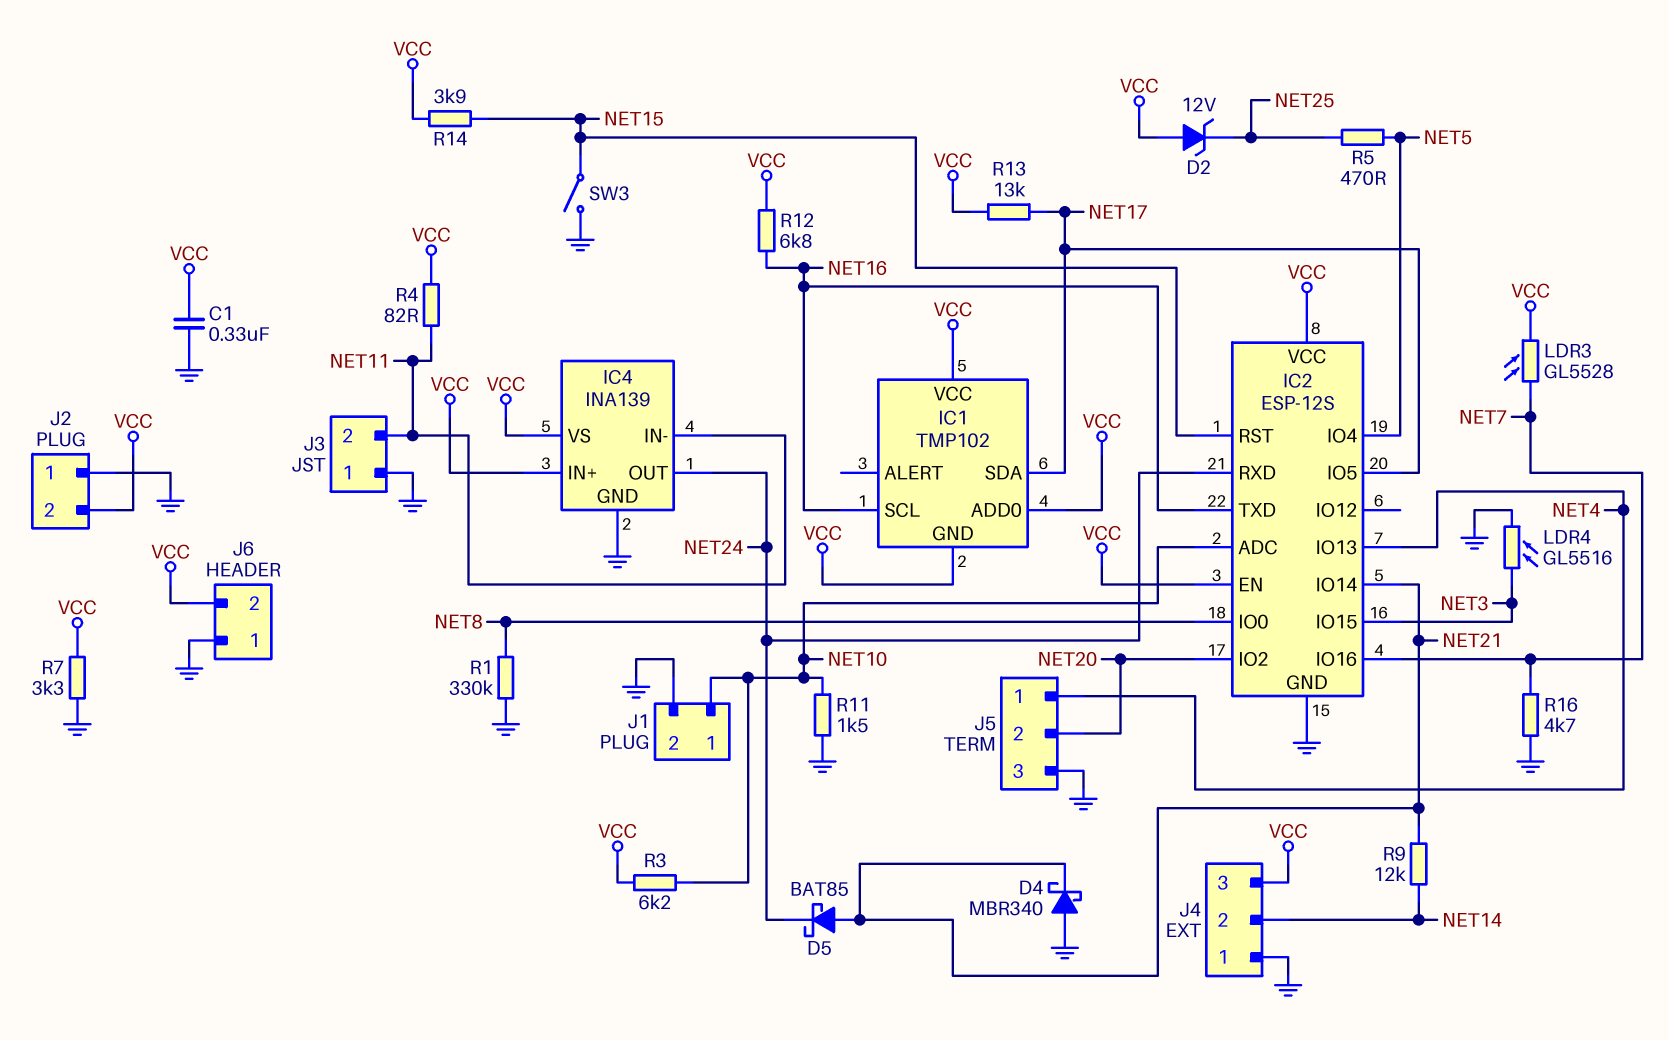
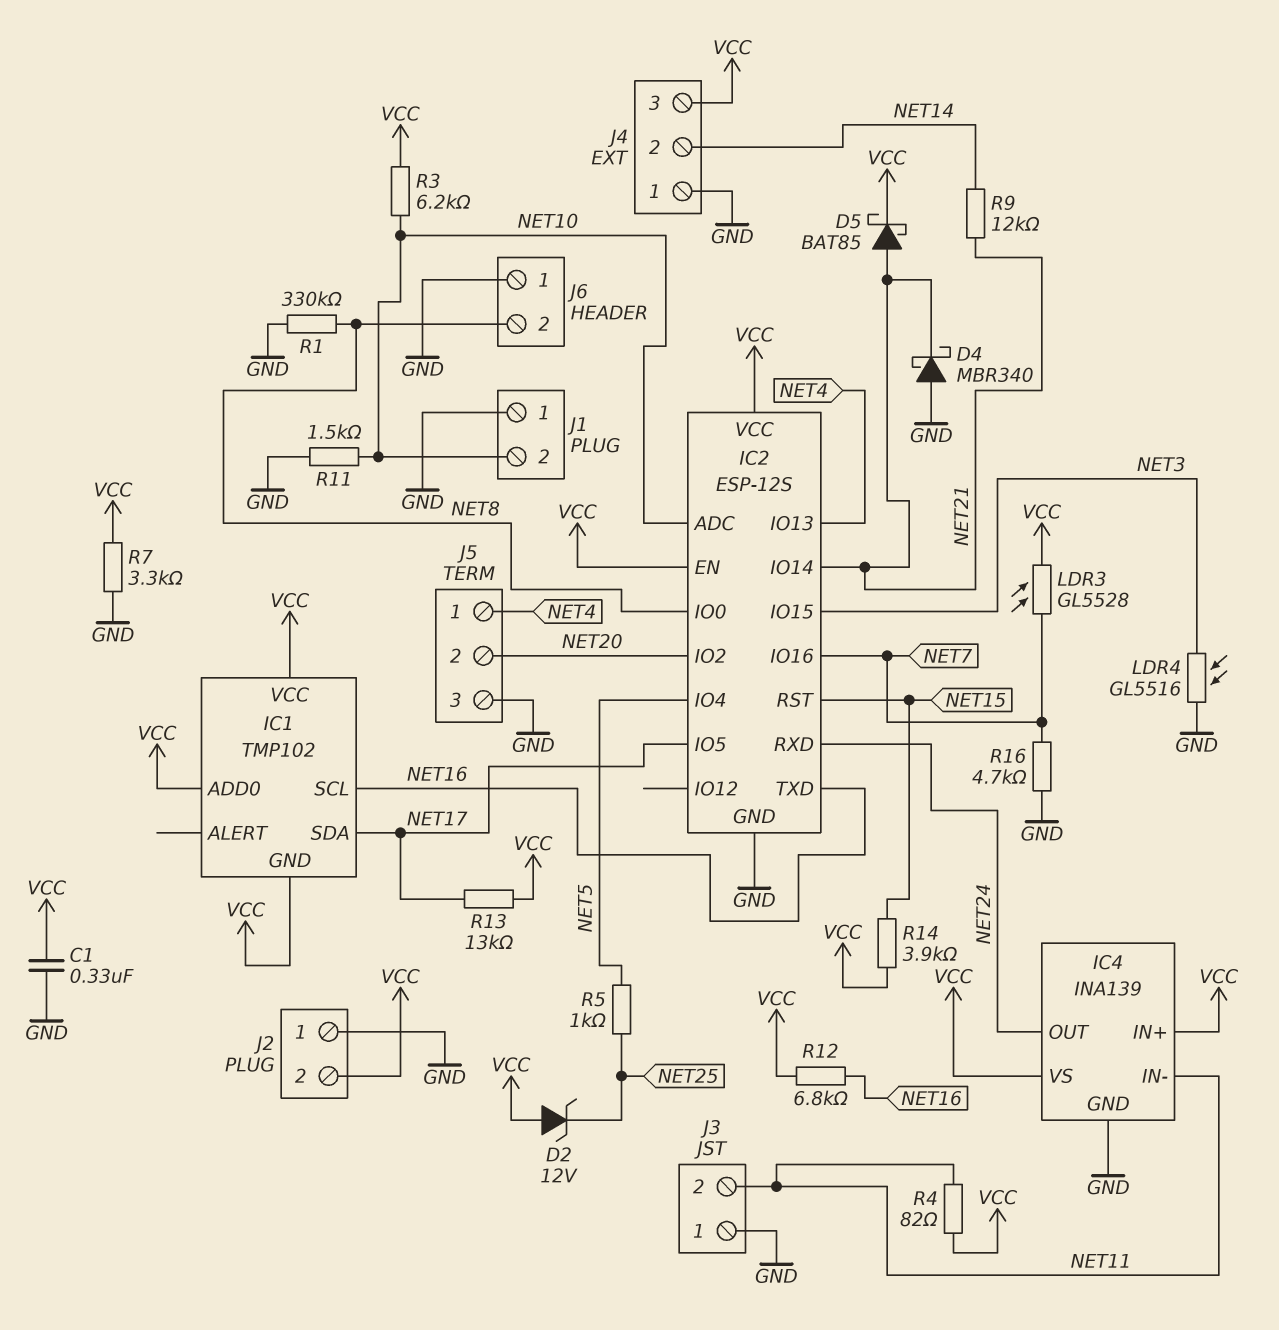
D5: schottky BAT85 (A NET21, K NET24) -> schottky BAT85 (A NET21, K VCC)
J1 pin 1: NET10 -> GND
J1 pin 2: GND -> NET10
J6 pin 2: VCC -> NET8
R5: 470 (NET5, NET25) -> 1k (NET5, NET25)
SW3: switch (GND, NET15) -> none

